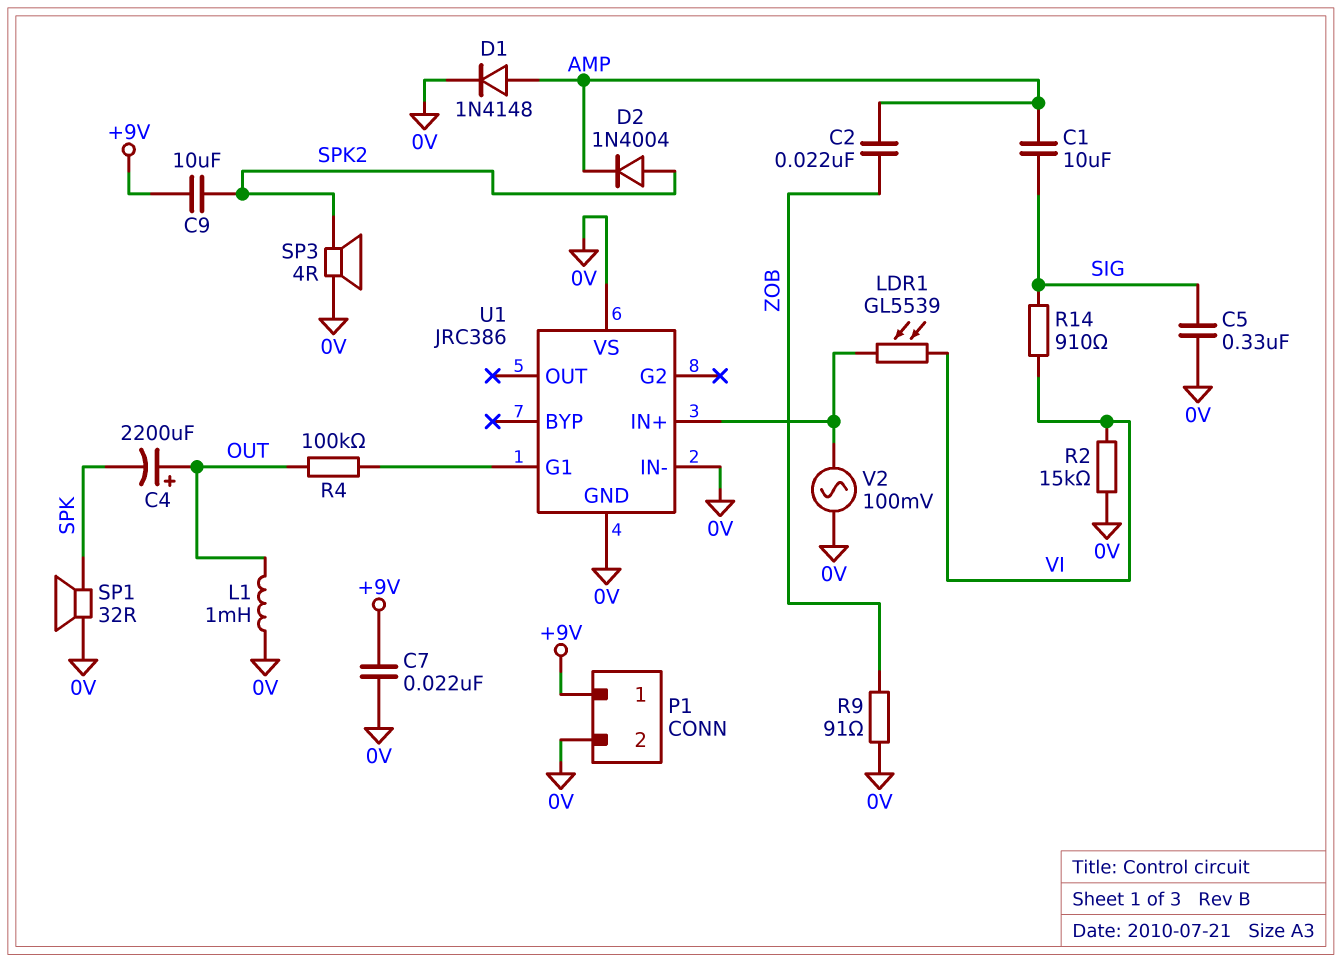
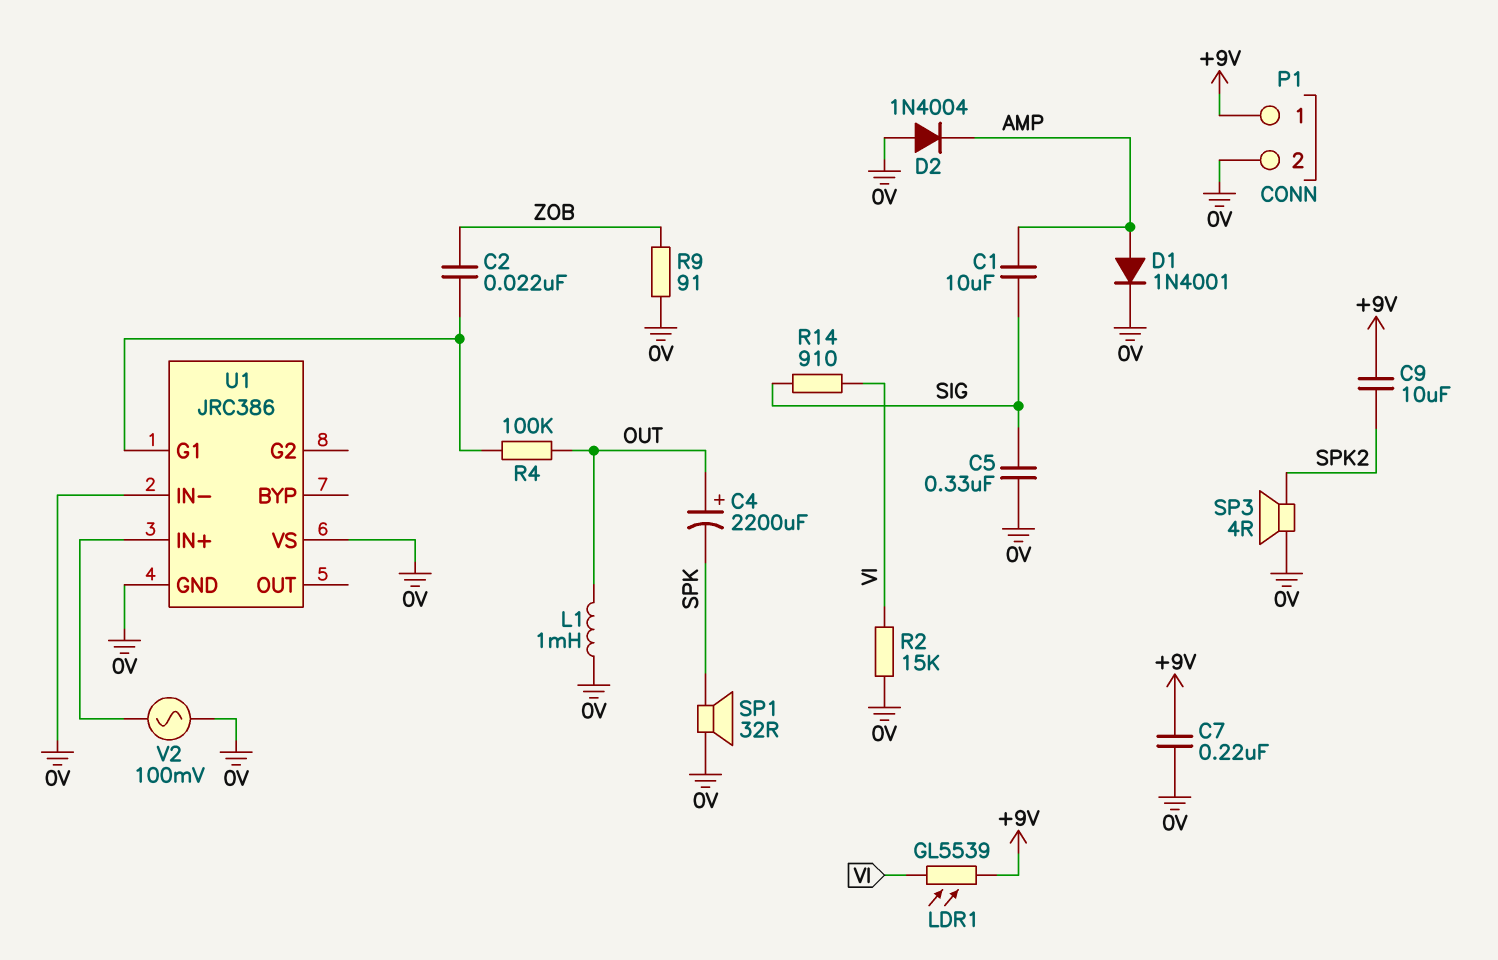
C2: 22nF (AMP, ZOB) -> 22nF (U1/G1, ZOB)
C7: 22nF (+9V, 0V) -> 220nF (+9V, 0V)
D1: diode 1N4148 (A AMP, K 0V) -> diode 1N4001 (A AMP, K 0V)
D2: diode 1N4004 (A SPK2, K AMP) -> diode 1N4004 (A 0V, K AMP)
LDR1: GL5539 (U1/IN+, VI) -> GL5539 (+9V, VI)

